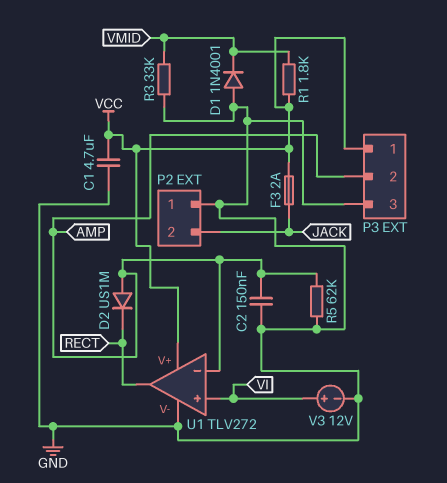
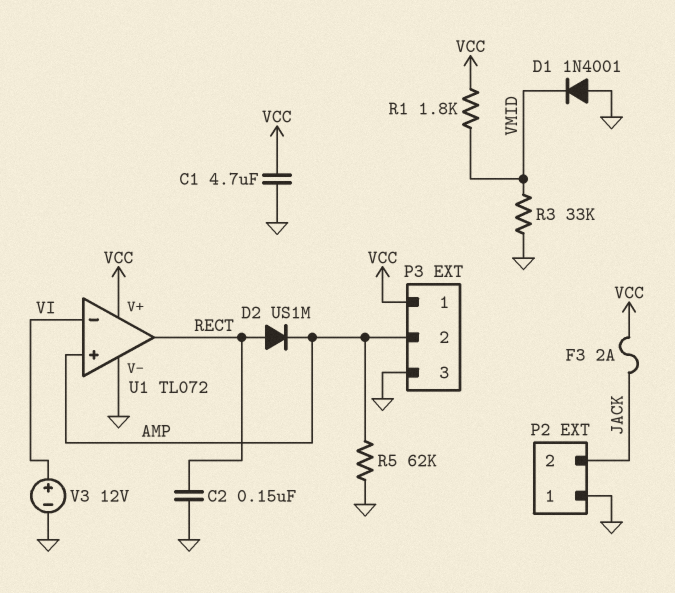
C2: 150nF (AMP, GND) -> 150nF (GND, RECT)
D2: diode US1M (A AMP, K RECT) -> diode US1M (A RECT, K AMP)
U1: TLV272 -> TL072
U1 pin in+: VI -> AMP
U1 pin in-: AMP -> VI

